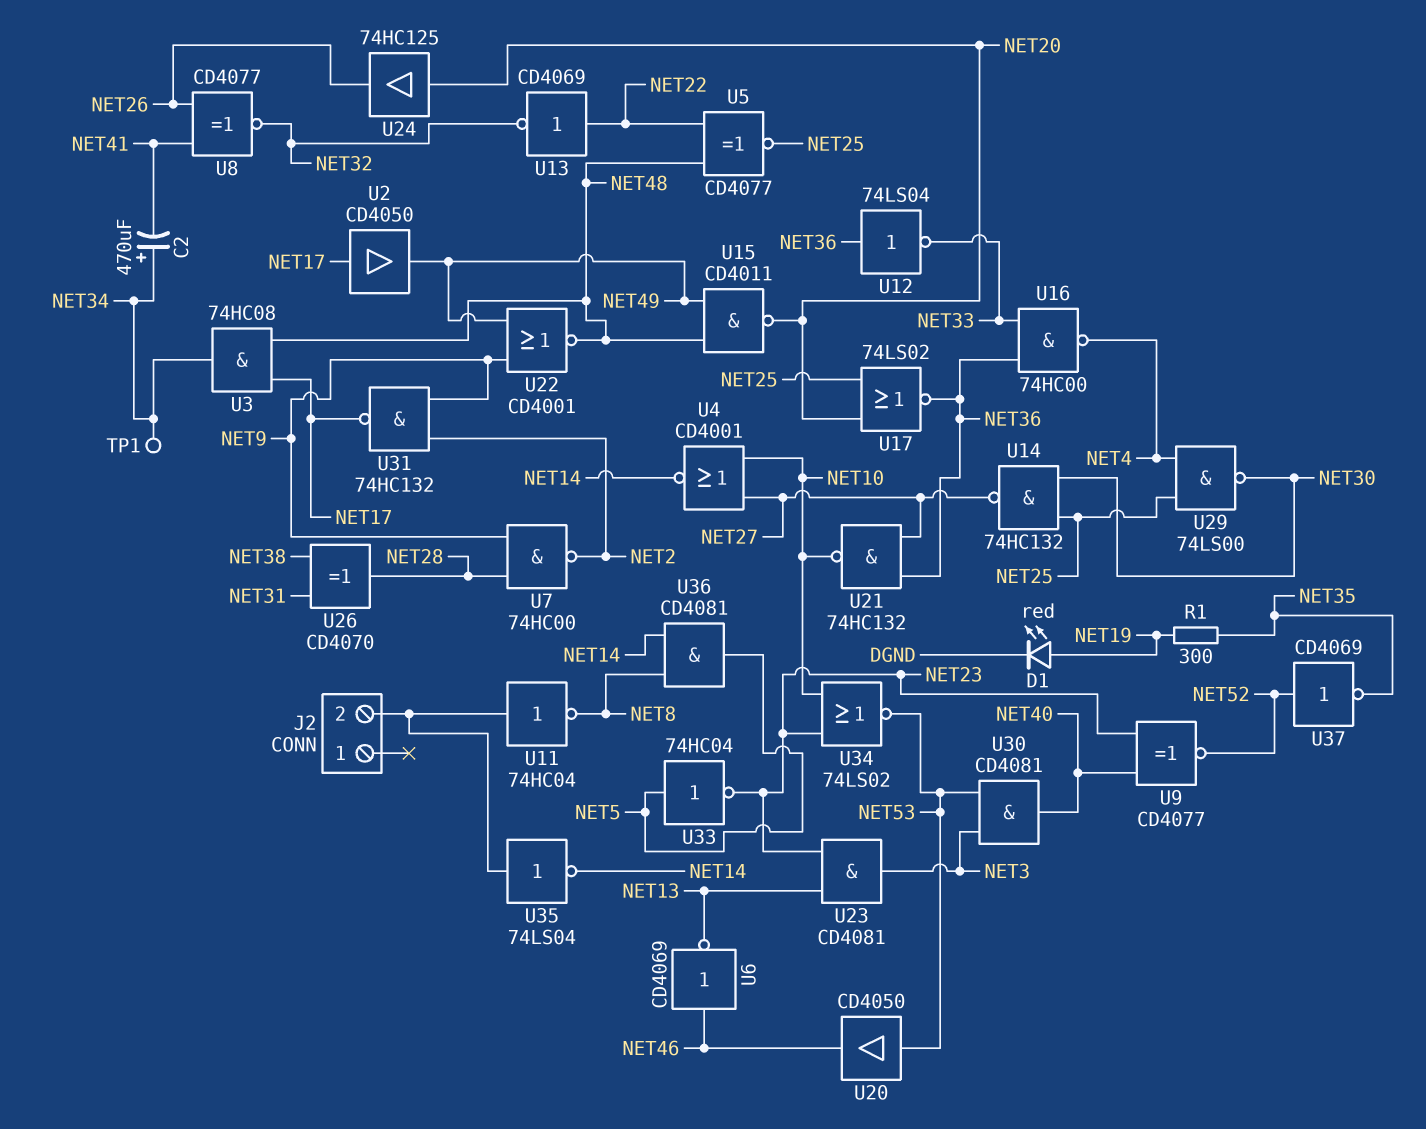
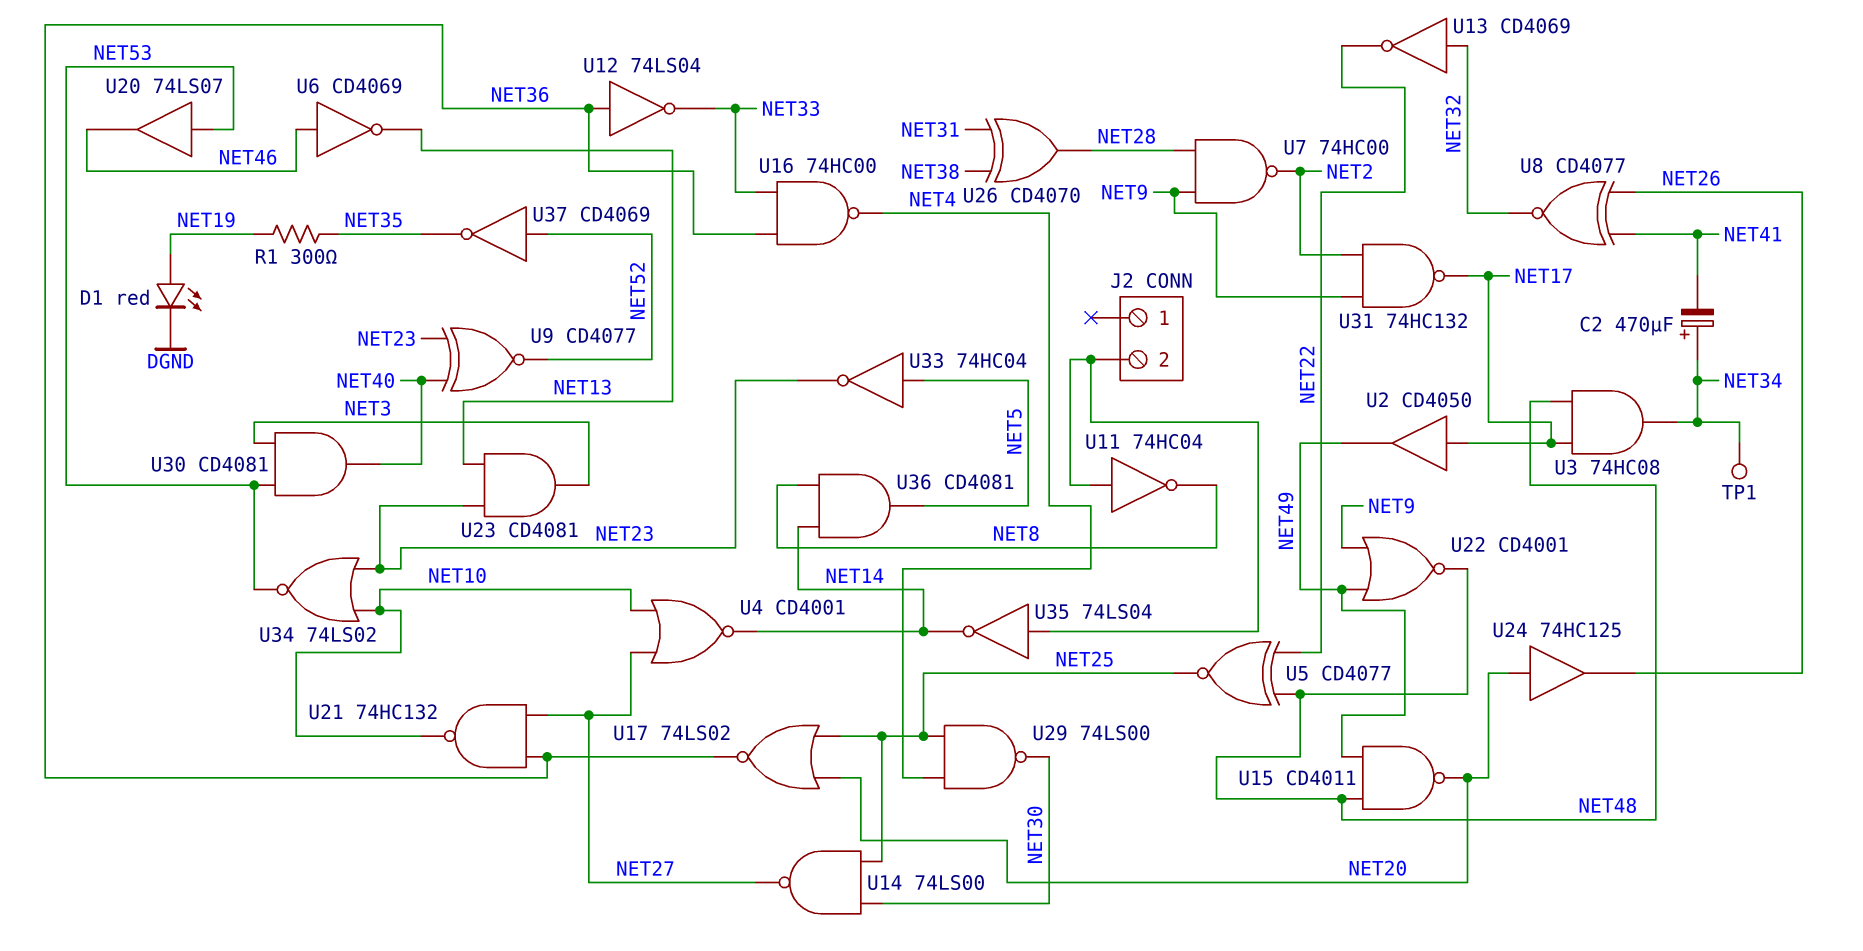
U13: NOT CD4069 (in NET22, out NET32) -> NOT CD4069 (in NET32, out NET22)
U14: NAND 74HC132 (in NET25, in NET30, out NET27) -> NAND 74LS00 (in NET25, in NET30, out NET27)
U20: buffer CD4050 (in NET53, out NET46) -> buffer 74LS07 (in NET53, out NET46)

